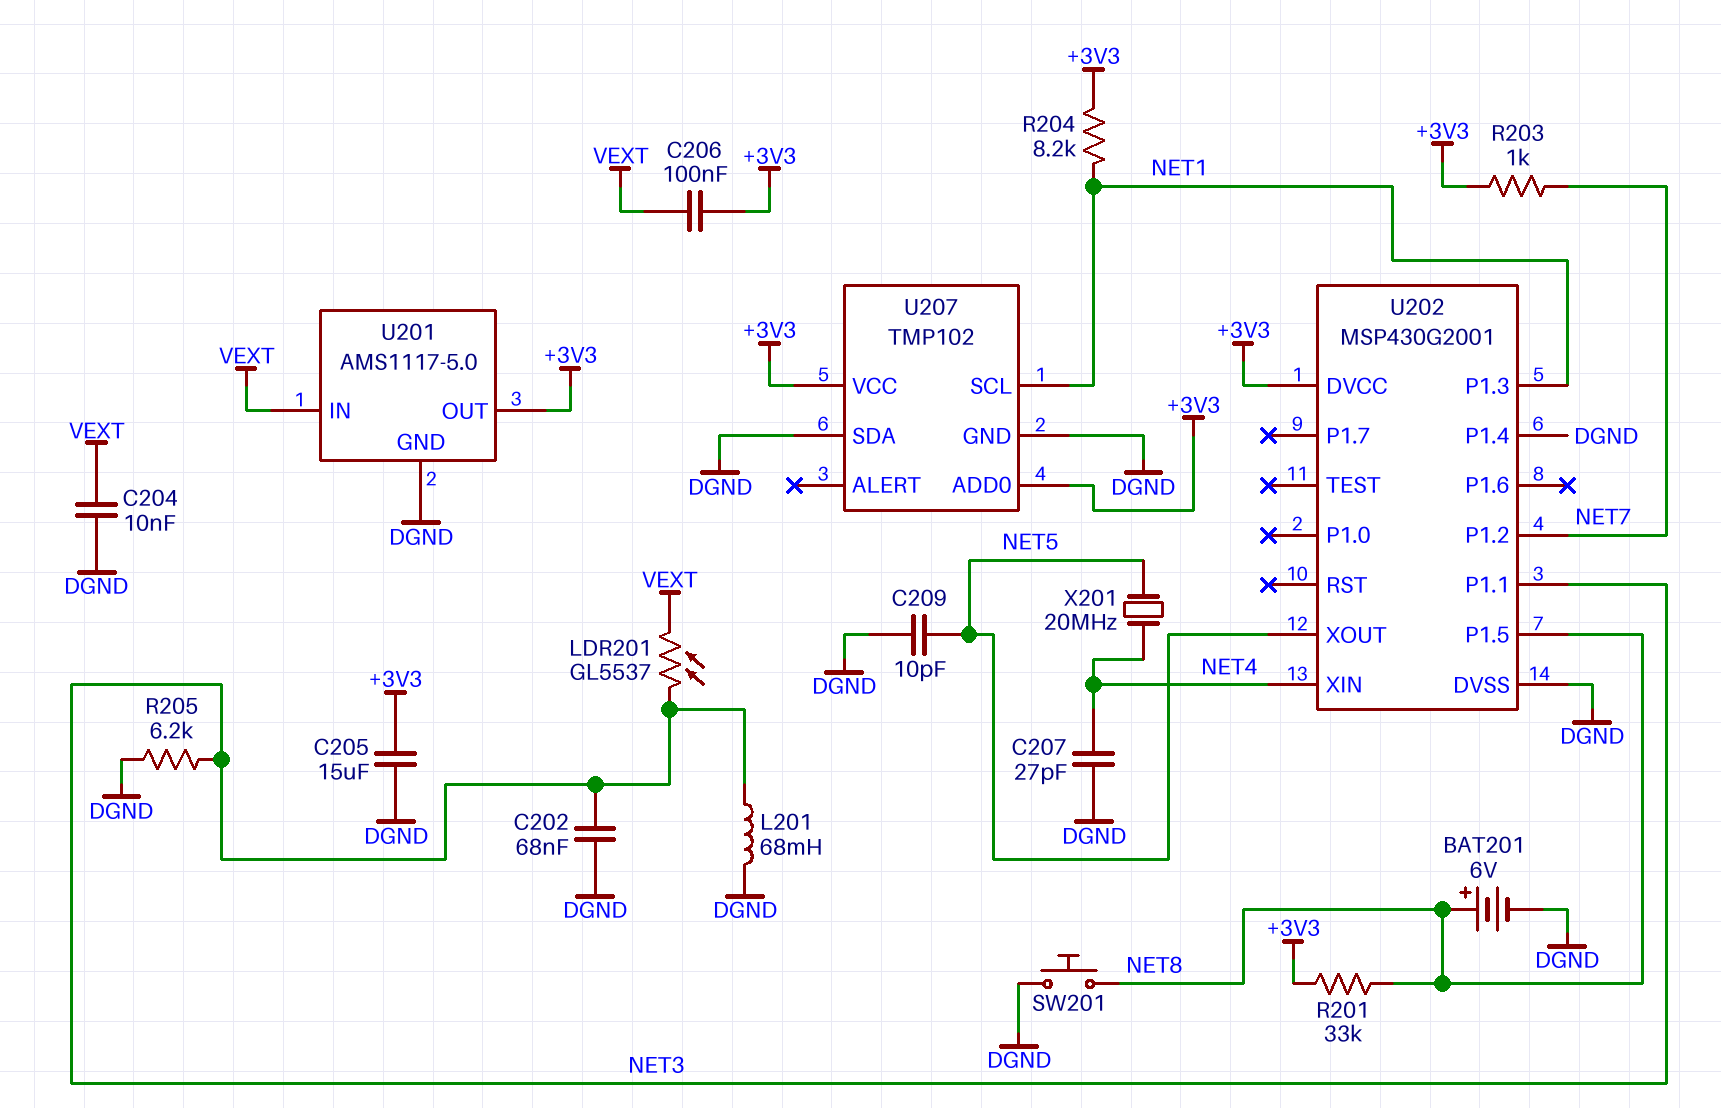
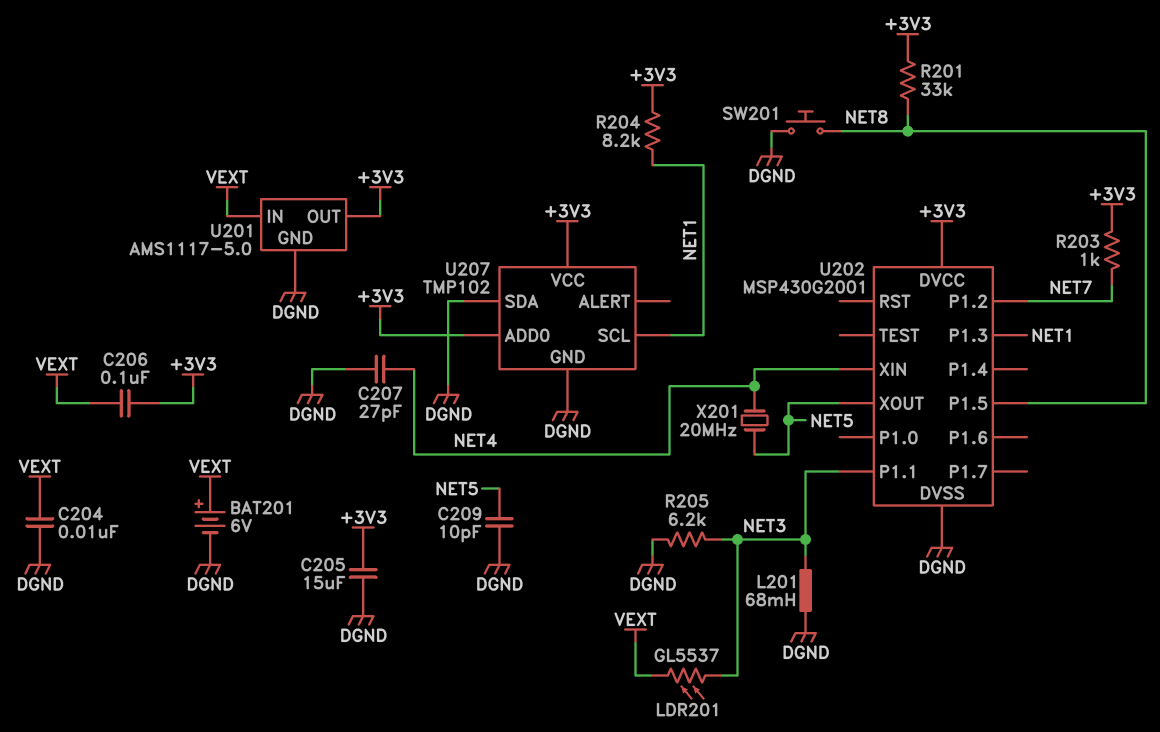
BAT201: 6V (plus NET8, minus DGND) -> 6V (plus VEXT, minus DGND)
C202: 68nF (DGND, NET3) -> none
U202 pin P1.4: DGND -> none

